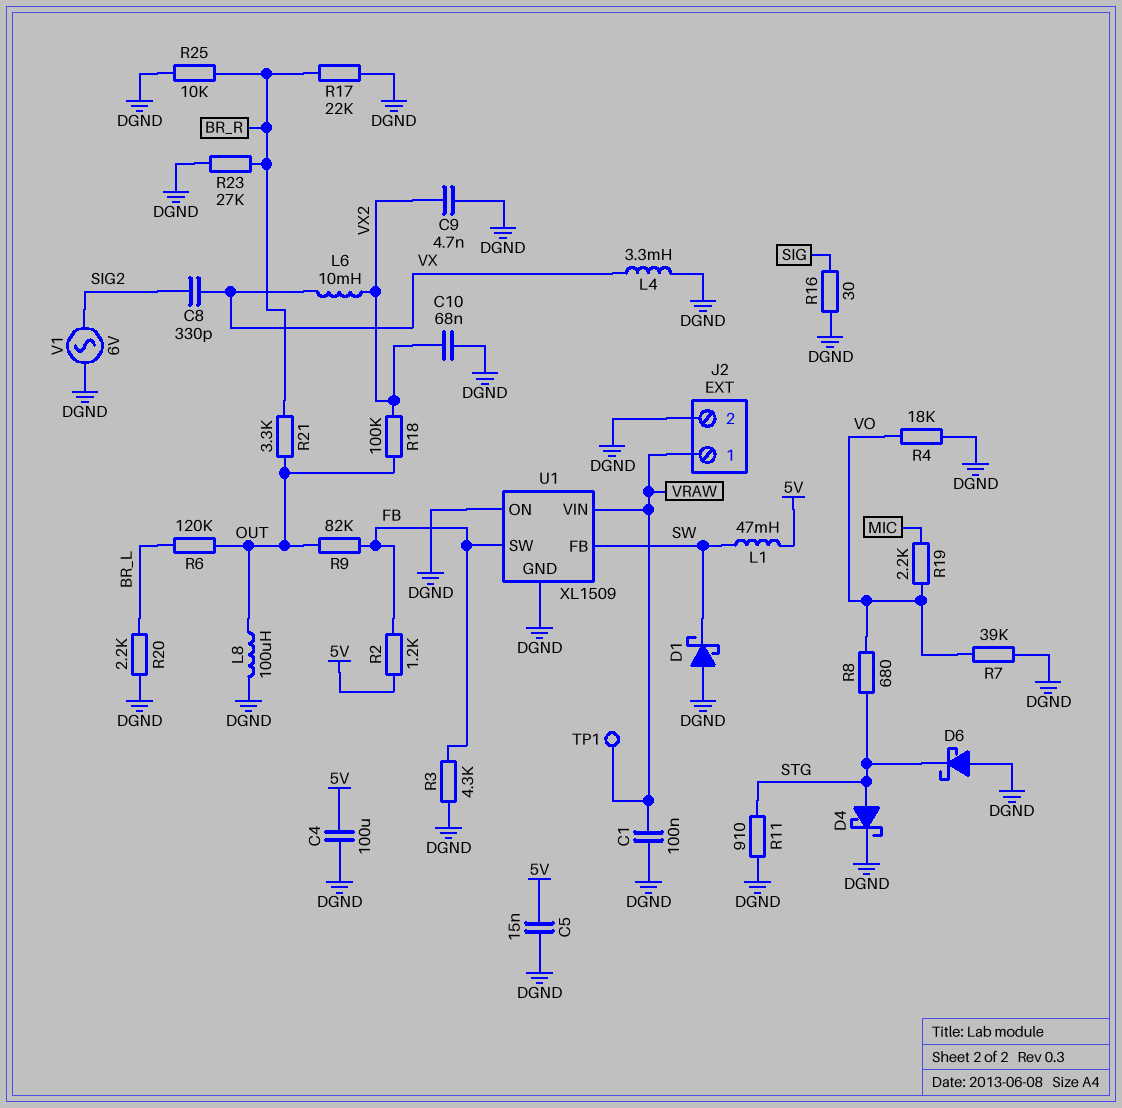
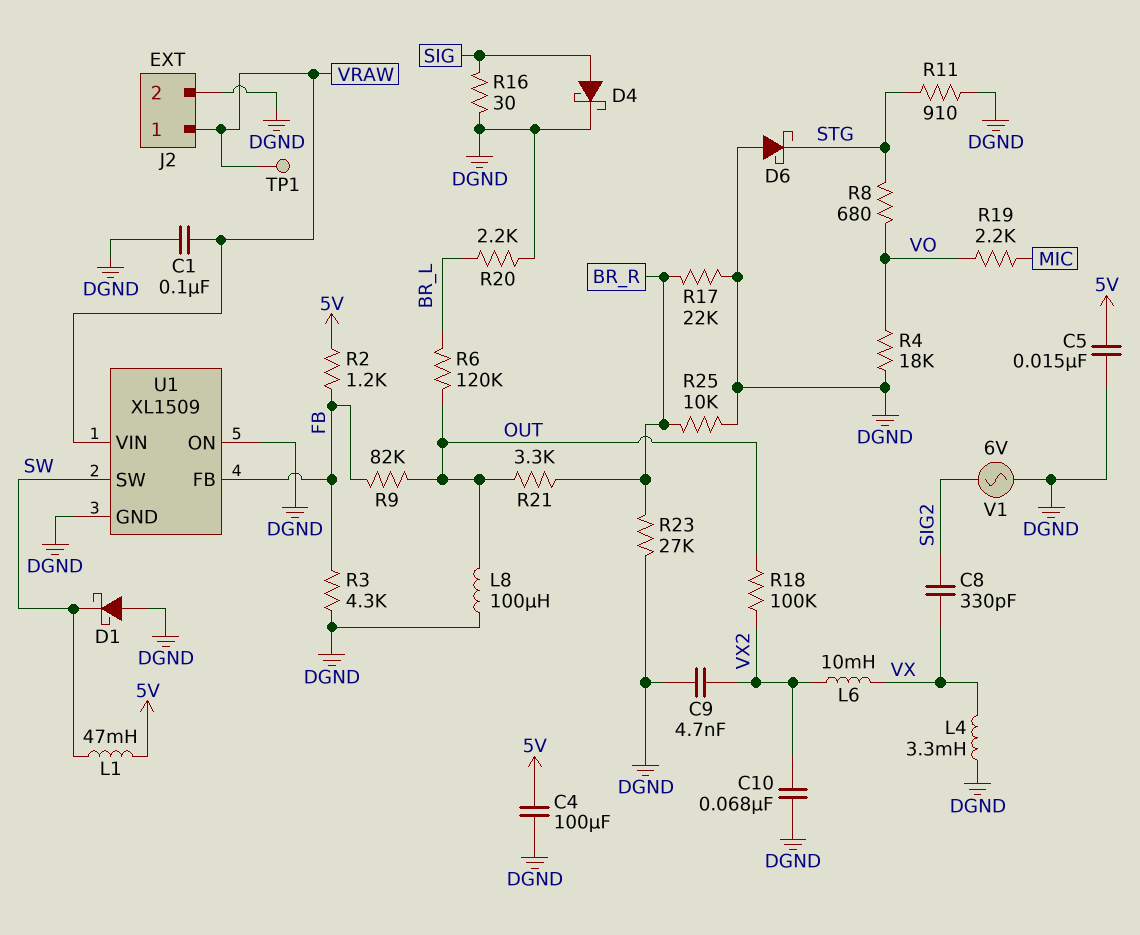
D4: schottky (A STG, K DGND) -> schottky (A SIG, K DGND)
R7: 39k (DGND, VO) -> none
U1 pin FB: SW -> FB
U1 pin SW: FB -> SW

